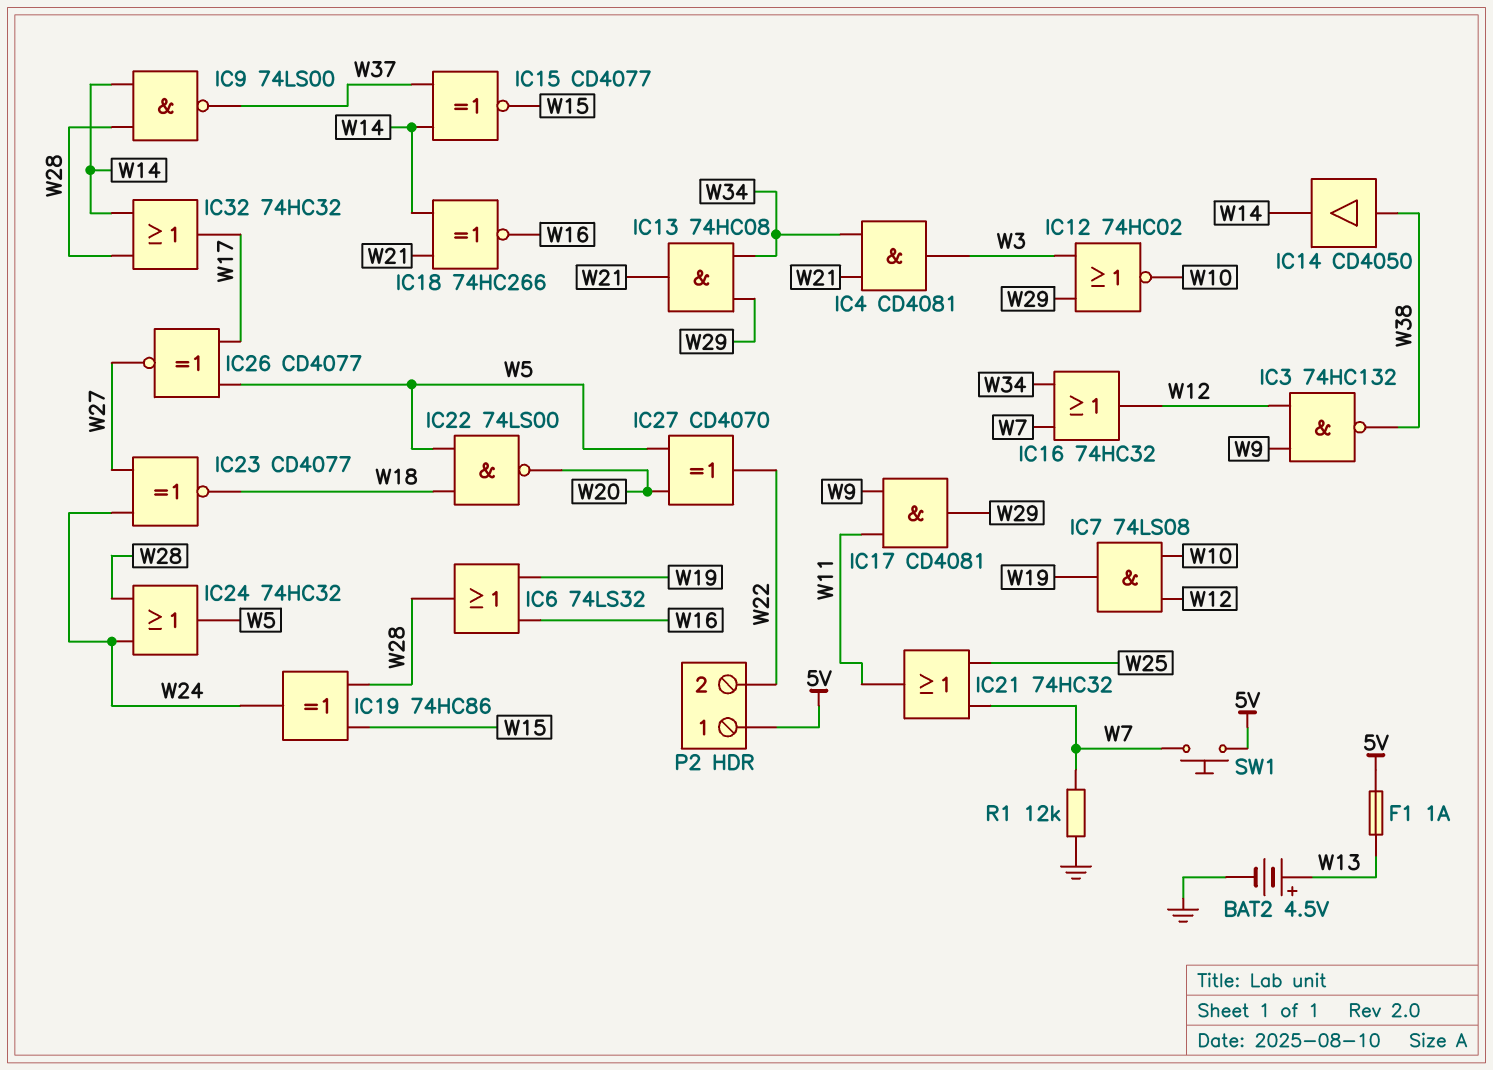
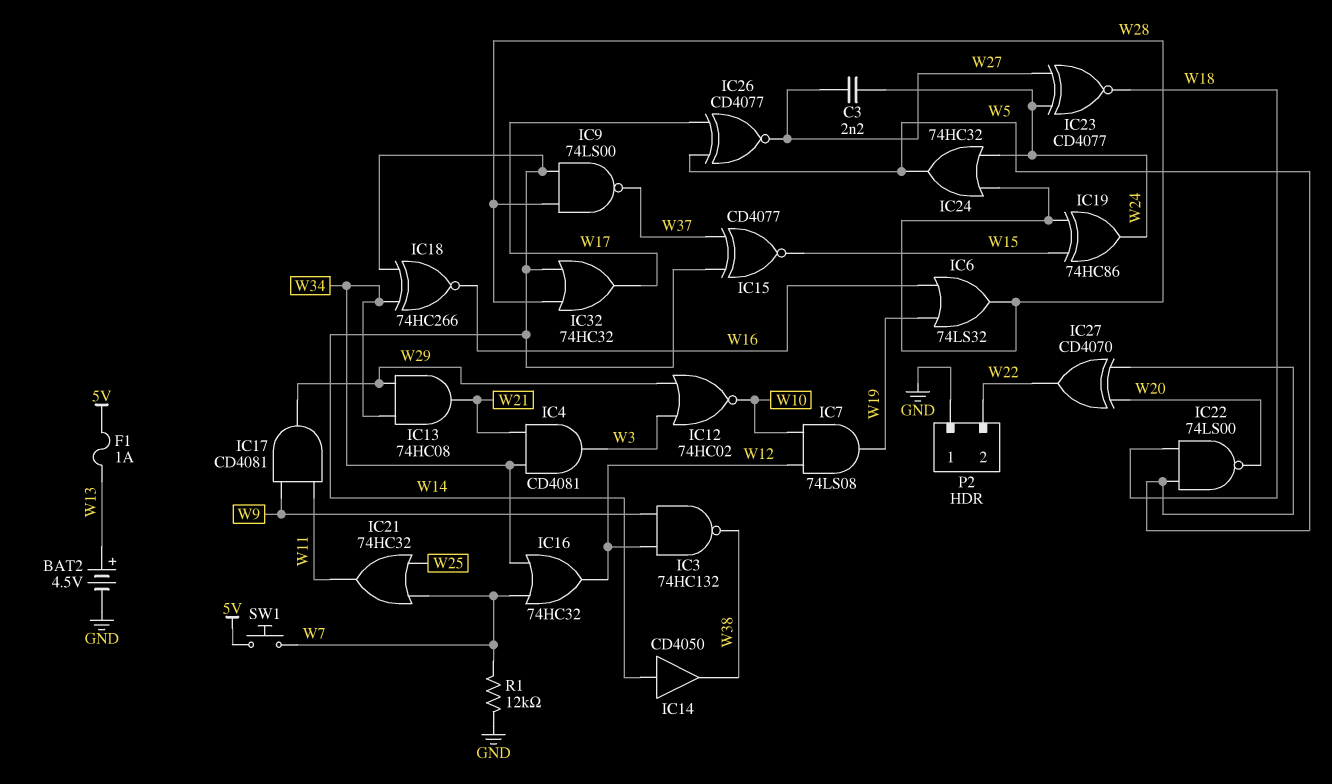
C3: none -> 2.2nF (W24, W27)
IC14: buffer CD4050 (in W38, out W14) -> buffer CD4050 (in W14, out W38)
IC18: XNOR 74HC266 (in W14, in W21, out W16) -> XNOR 74HC266 (in W14, in W34, out W16)
P2 pin 1: 5V -> GND

